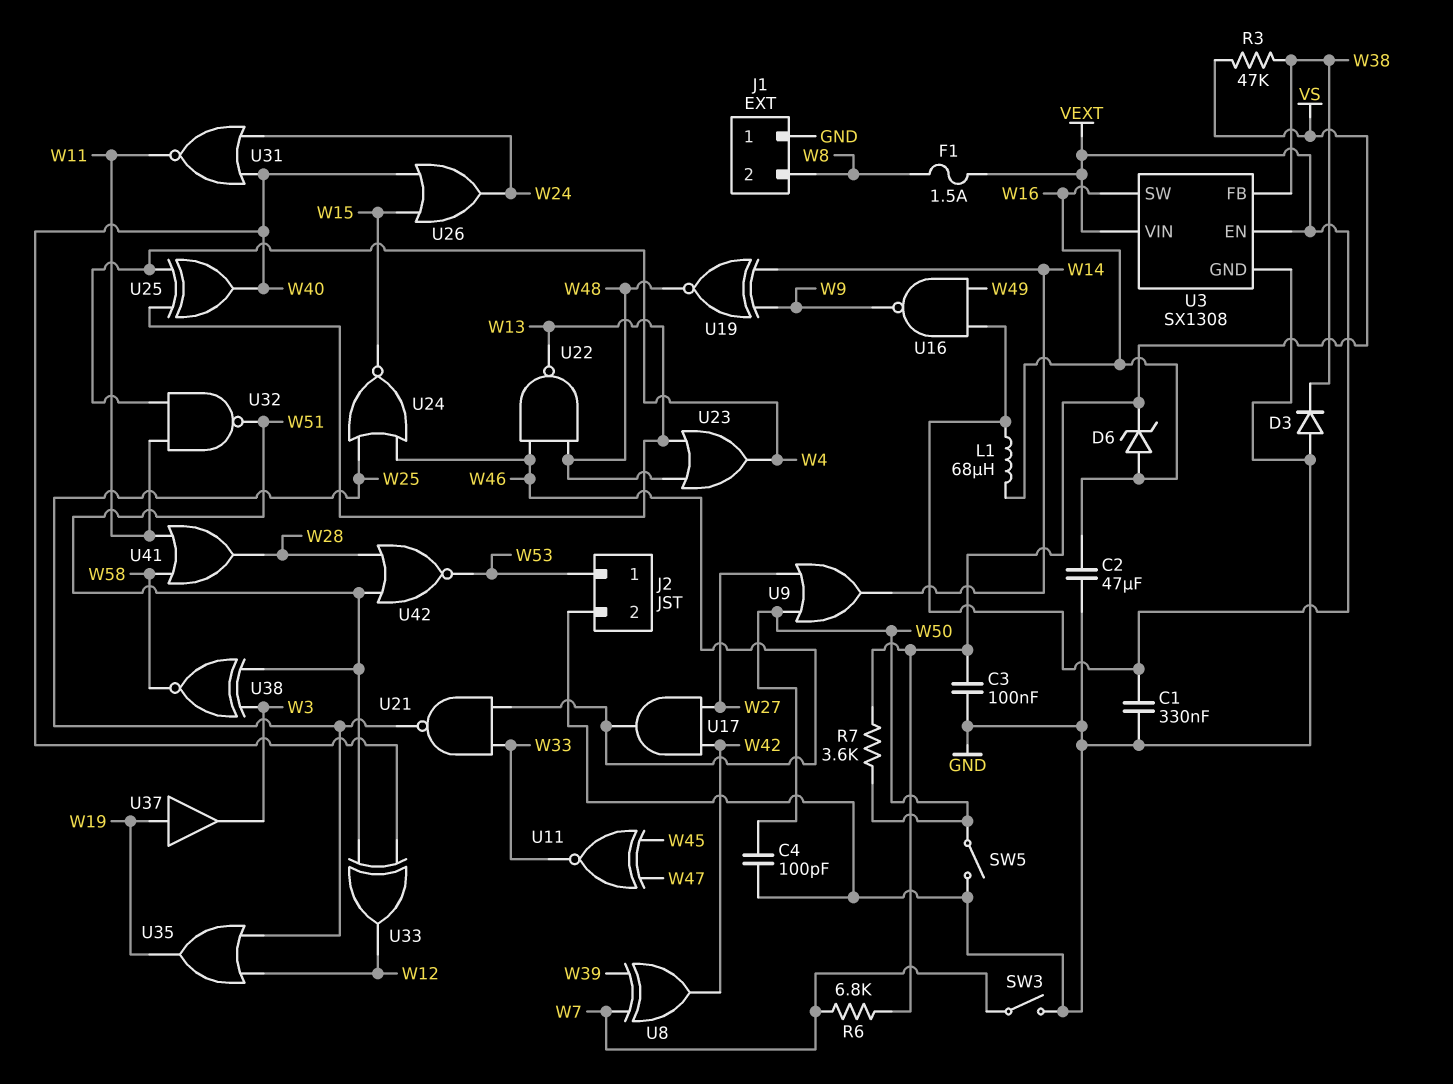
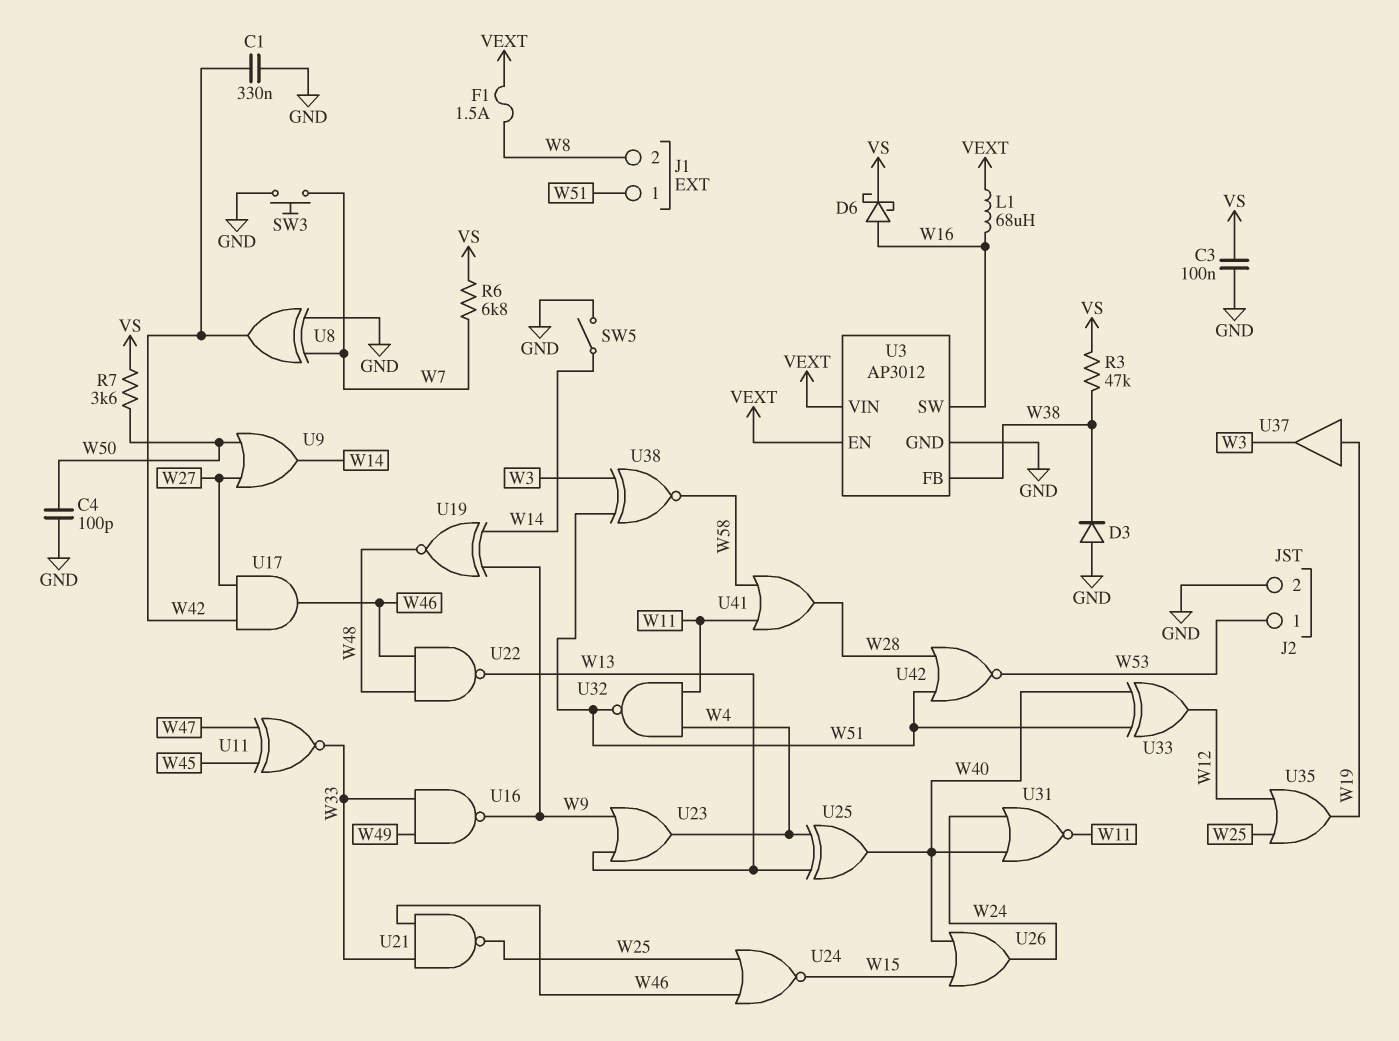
C1: 330nF (GND, VEXT) -> 330nF (GND, W42)
C2: 47uF (GND, W16) -> none
D6: zener (A W16, K VS) -> schottky (A W16, K VS)
J1 pin 1: GND -> W51
SW3: switch (GND, W7) -> button (GND, W7)
SW5: switch (GND, W50) -> switch (GND, W14)
U3: SX1308 -> AP3012
U8: XOR (in W7, in W39, out W42) -> XOR (in GND, in W7, out W42)
U16: NAND (in VEXT, in W49, out W9) -> NAND (in W33, in W49, out W9)
U23: OR (in W13, in W48, out W4) -> OR (in W9, in W13, out W4)

